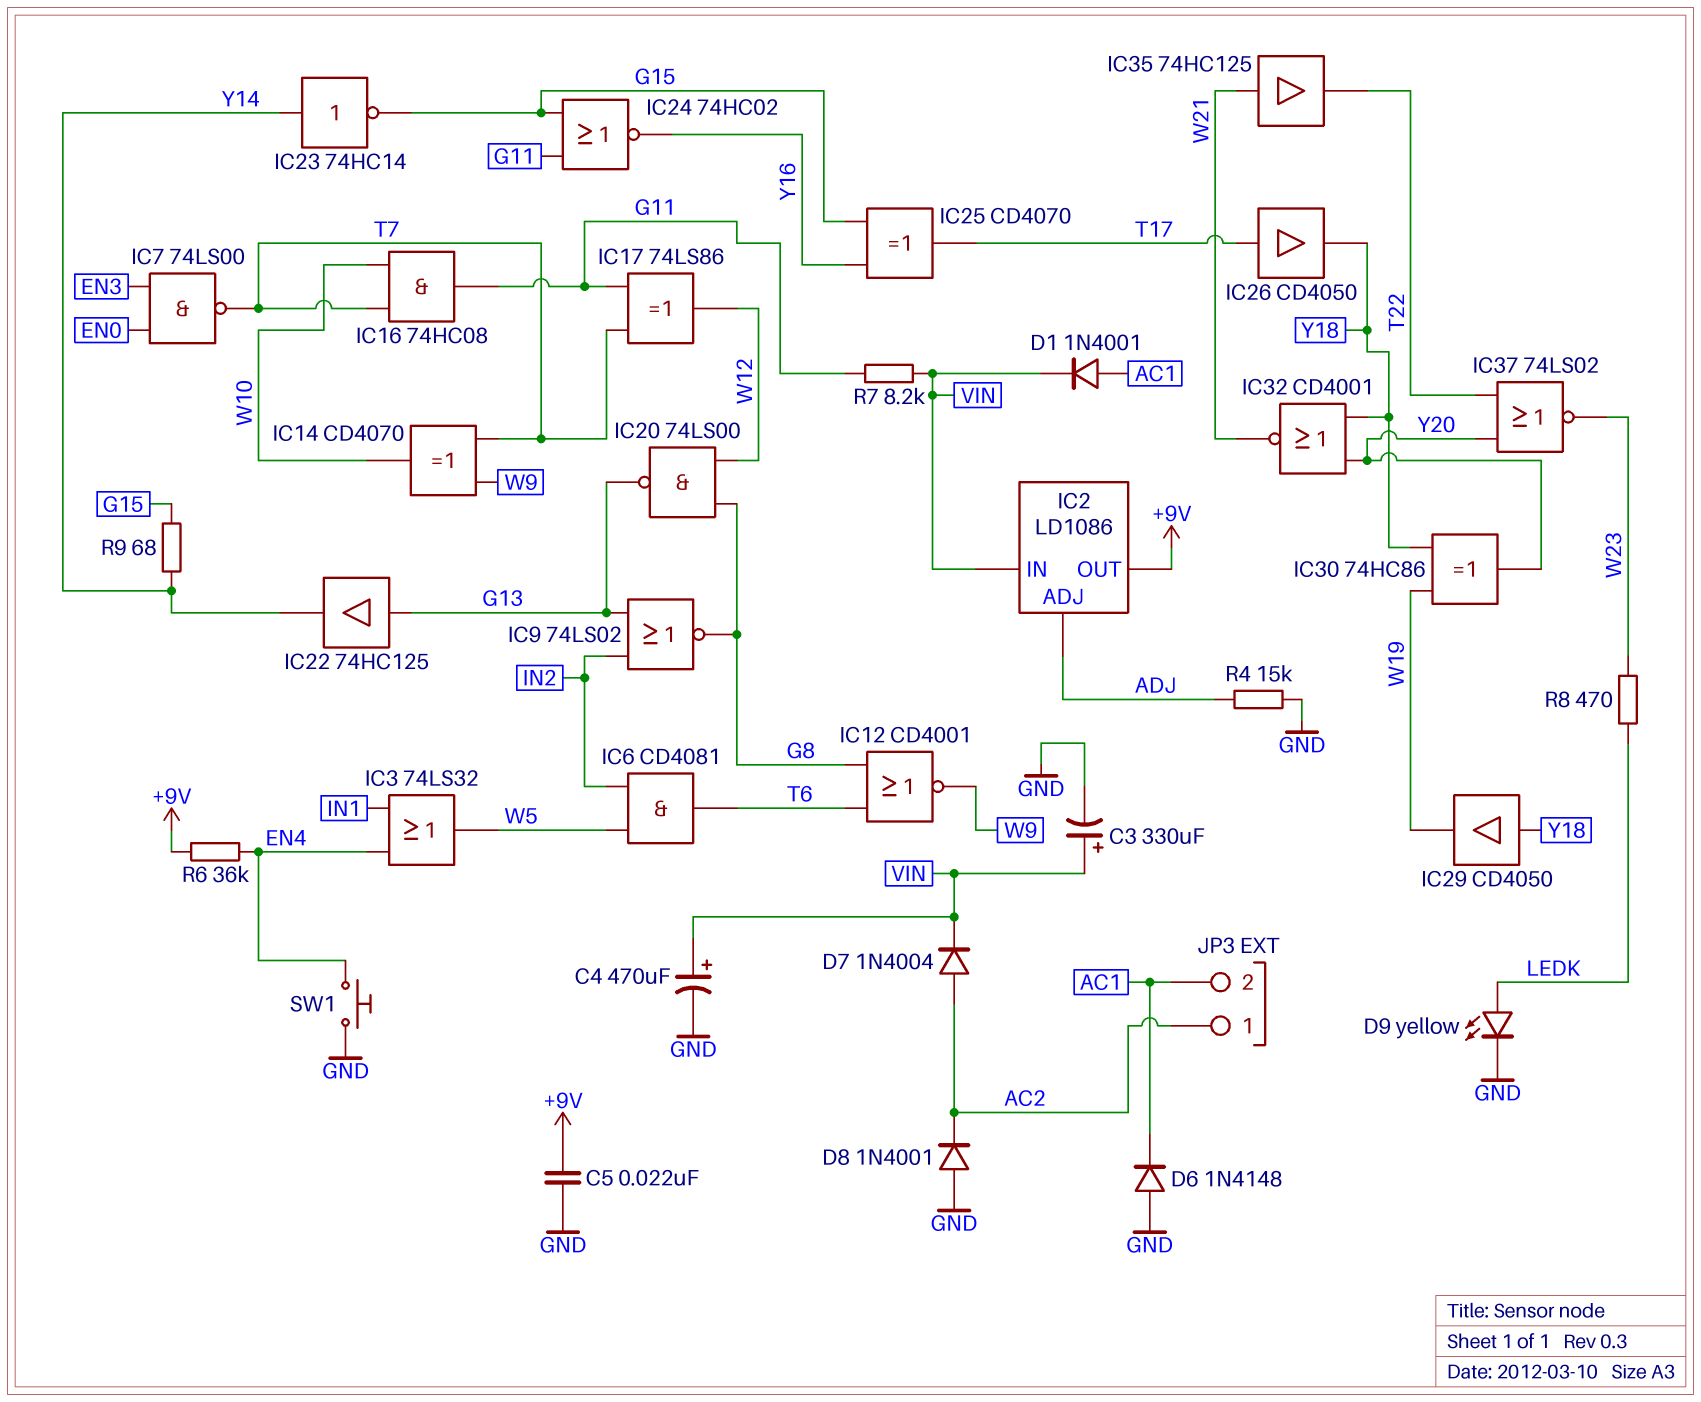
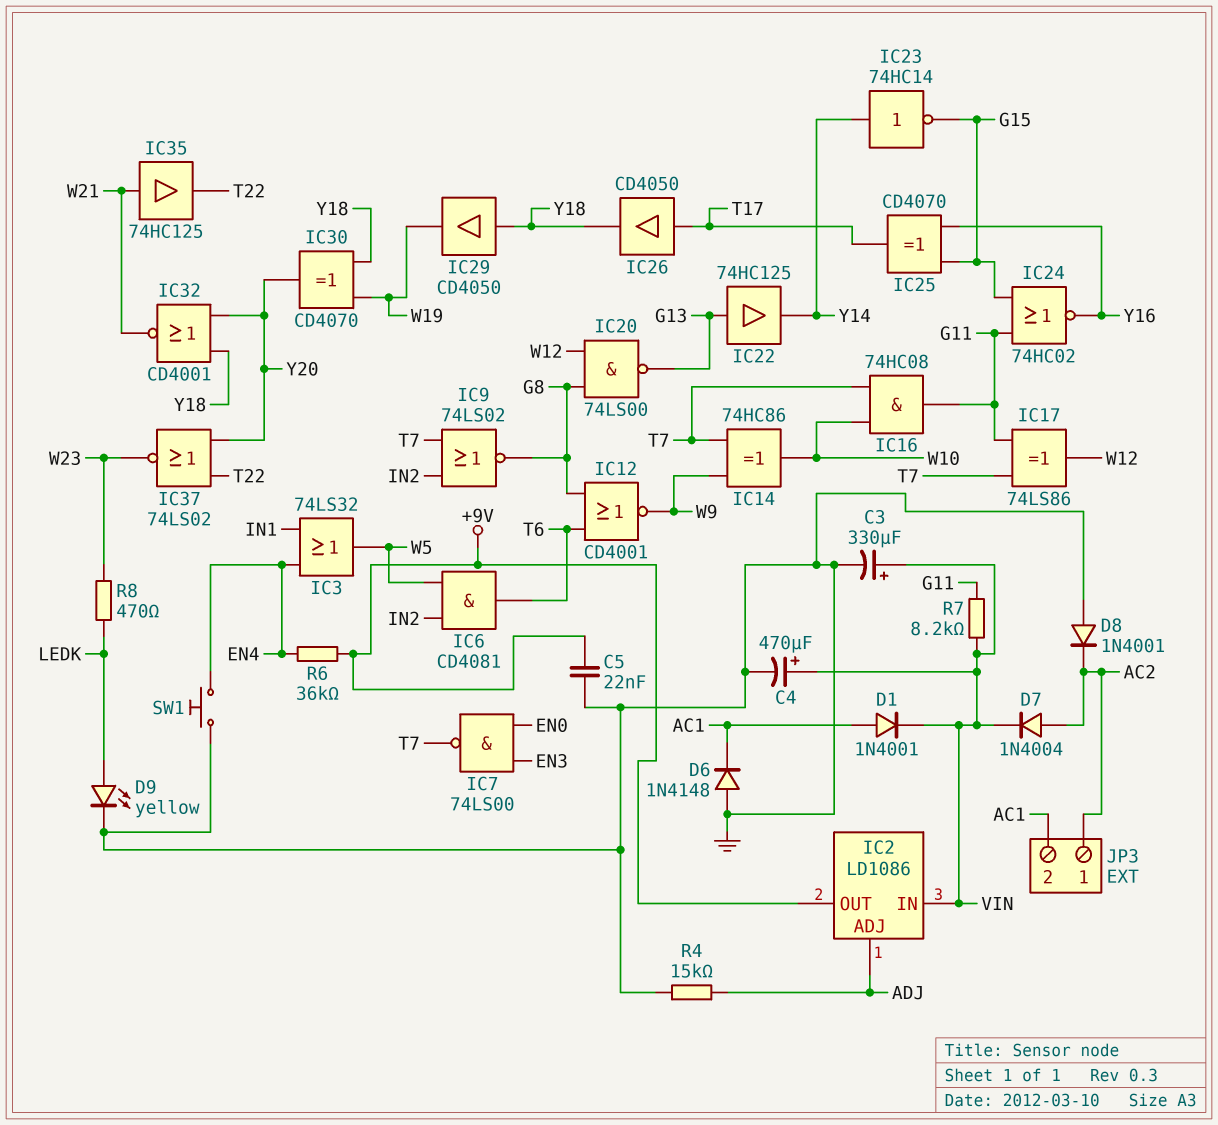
IC9: NOR 74LS02 (in G13, in IN2, out G8) -> NOR 74LS02 (in IN2, in T7, out G8)
IC14: XOR CD4070 (in T7, in W9, out W10) -> XOR 74HC86 (in T7, in W9, out W10)
IC30: XOR 74HC86 (in W19, in Y18, out Y20) -> XOR CD4070 (in W19, in Y18, out Y20)
R9: 68 (G15, Y14) -> none

